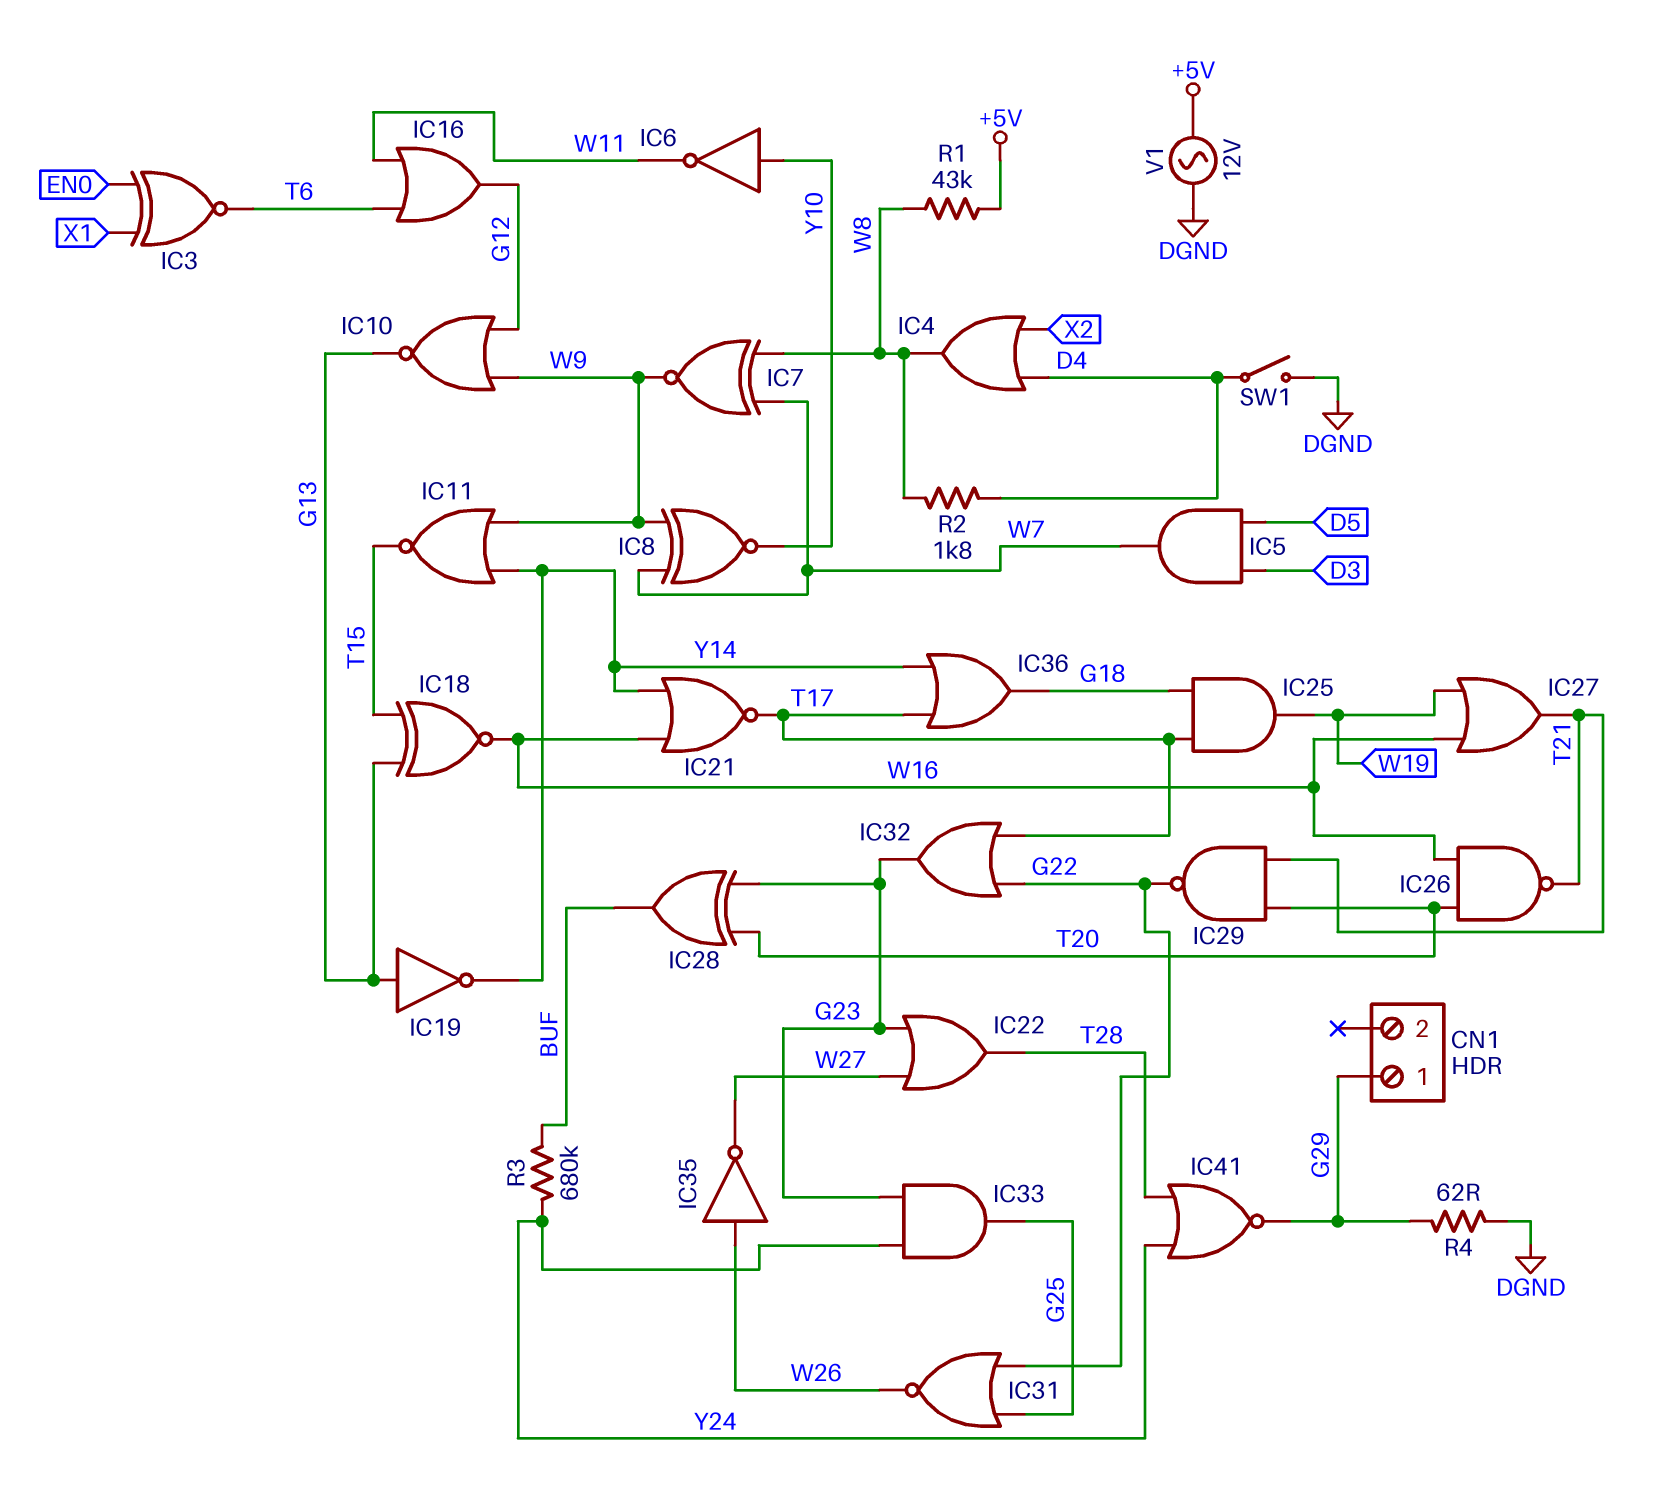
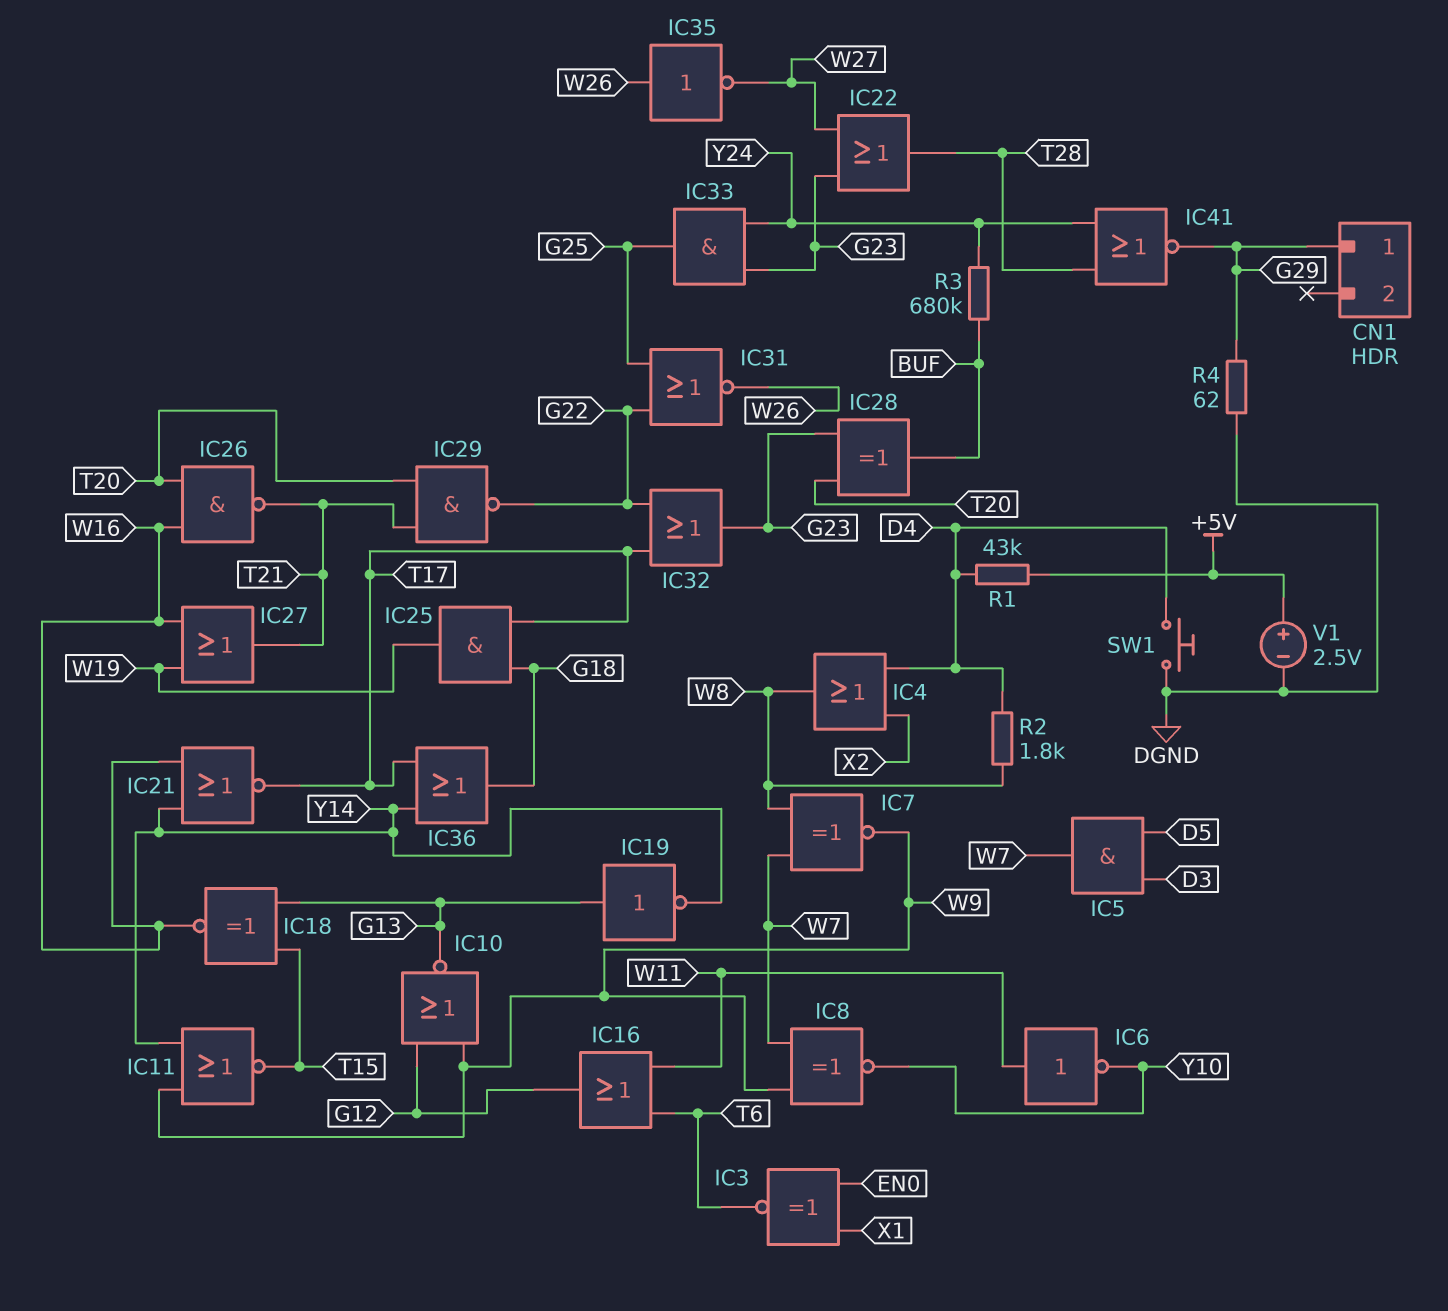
IC6: NOT (in Y10, out W11) -> NOT (in W11, out Y10)
R1: 43k (+5V, W8) -> 43k (+5V, D4)
SW1: switch (D4, DGND) -> button (D4, DGND)
V1: AC 12V (+5V, DGND) -> 2.5V (plus +5V, minus DGND)

